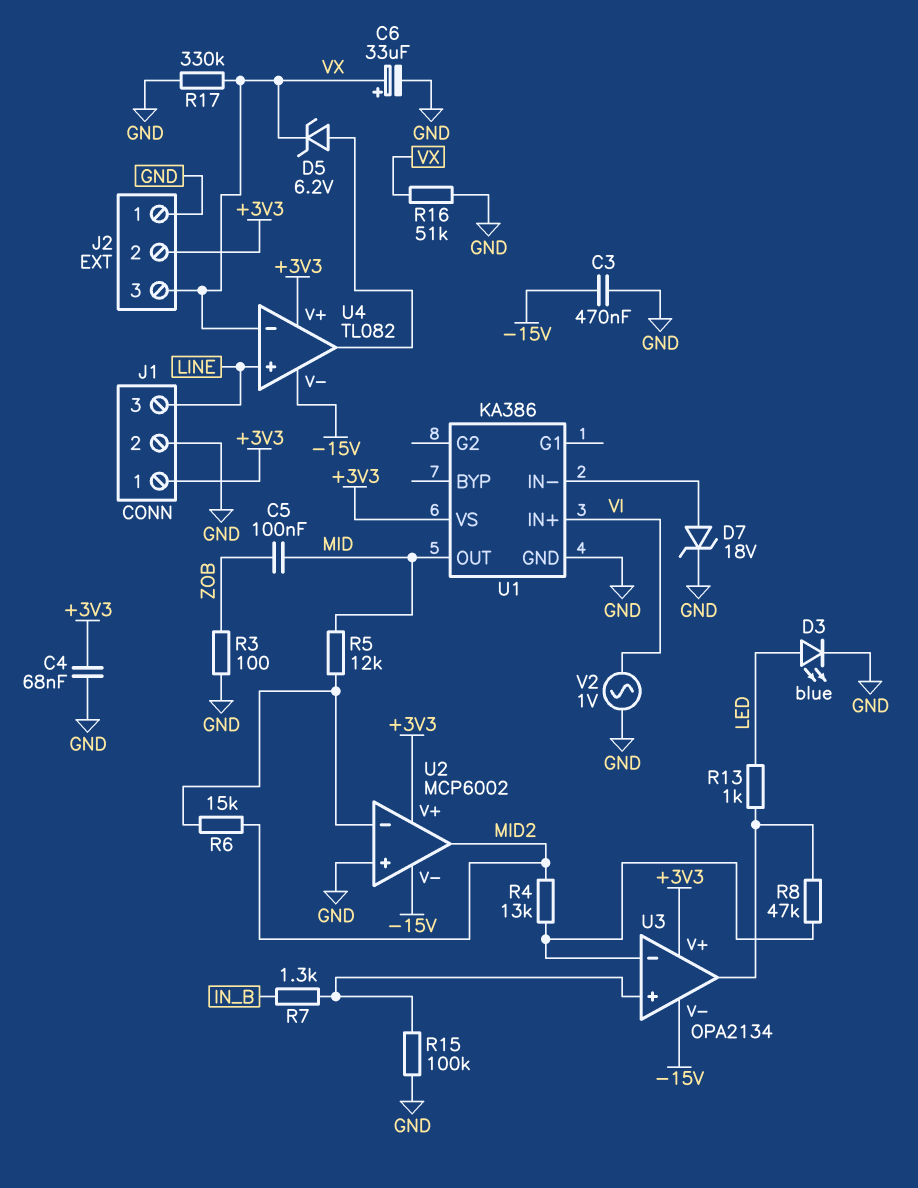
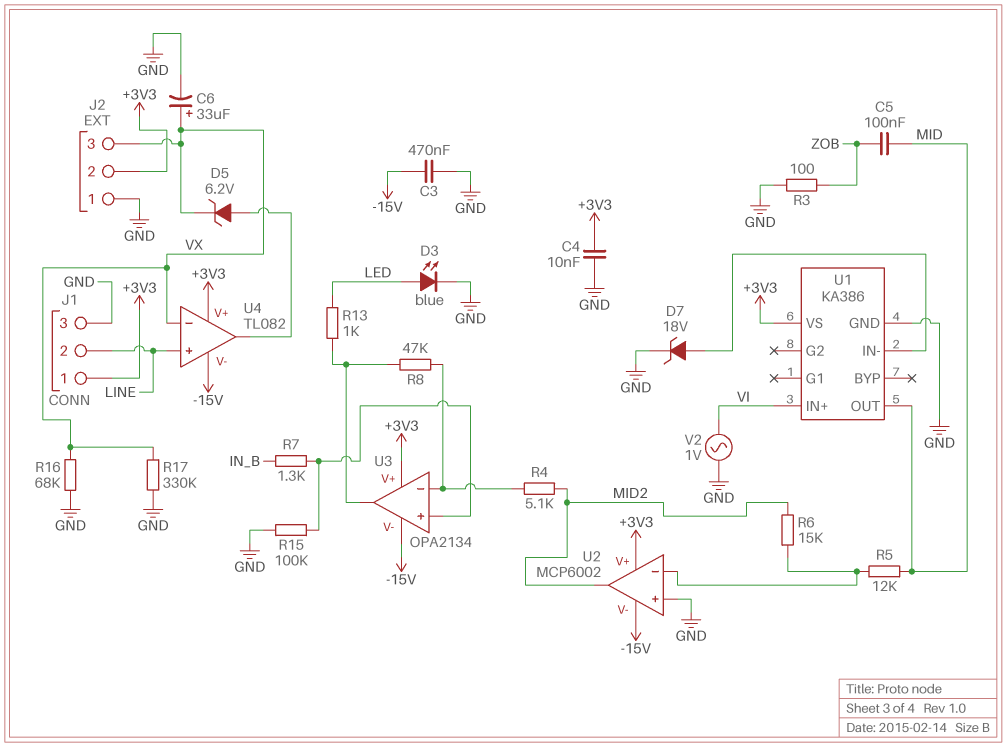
C4: 68nF (+3V3, GND) -> 10nF (+3V3, GND)
J1 pin 2: GND -> LINE
J1 pin 3: LINE -> GND
R4: 13k (MID2, U3/in-) -> 5.1k (MID2, U3/in-)
R16: 51k (GND, VX) -> 68k (GND, VX)

